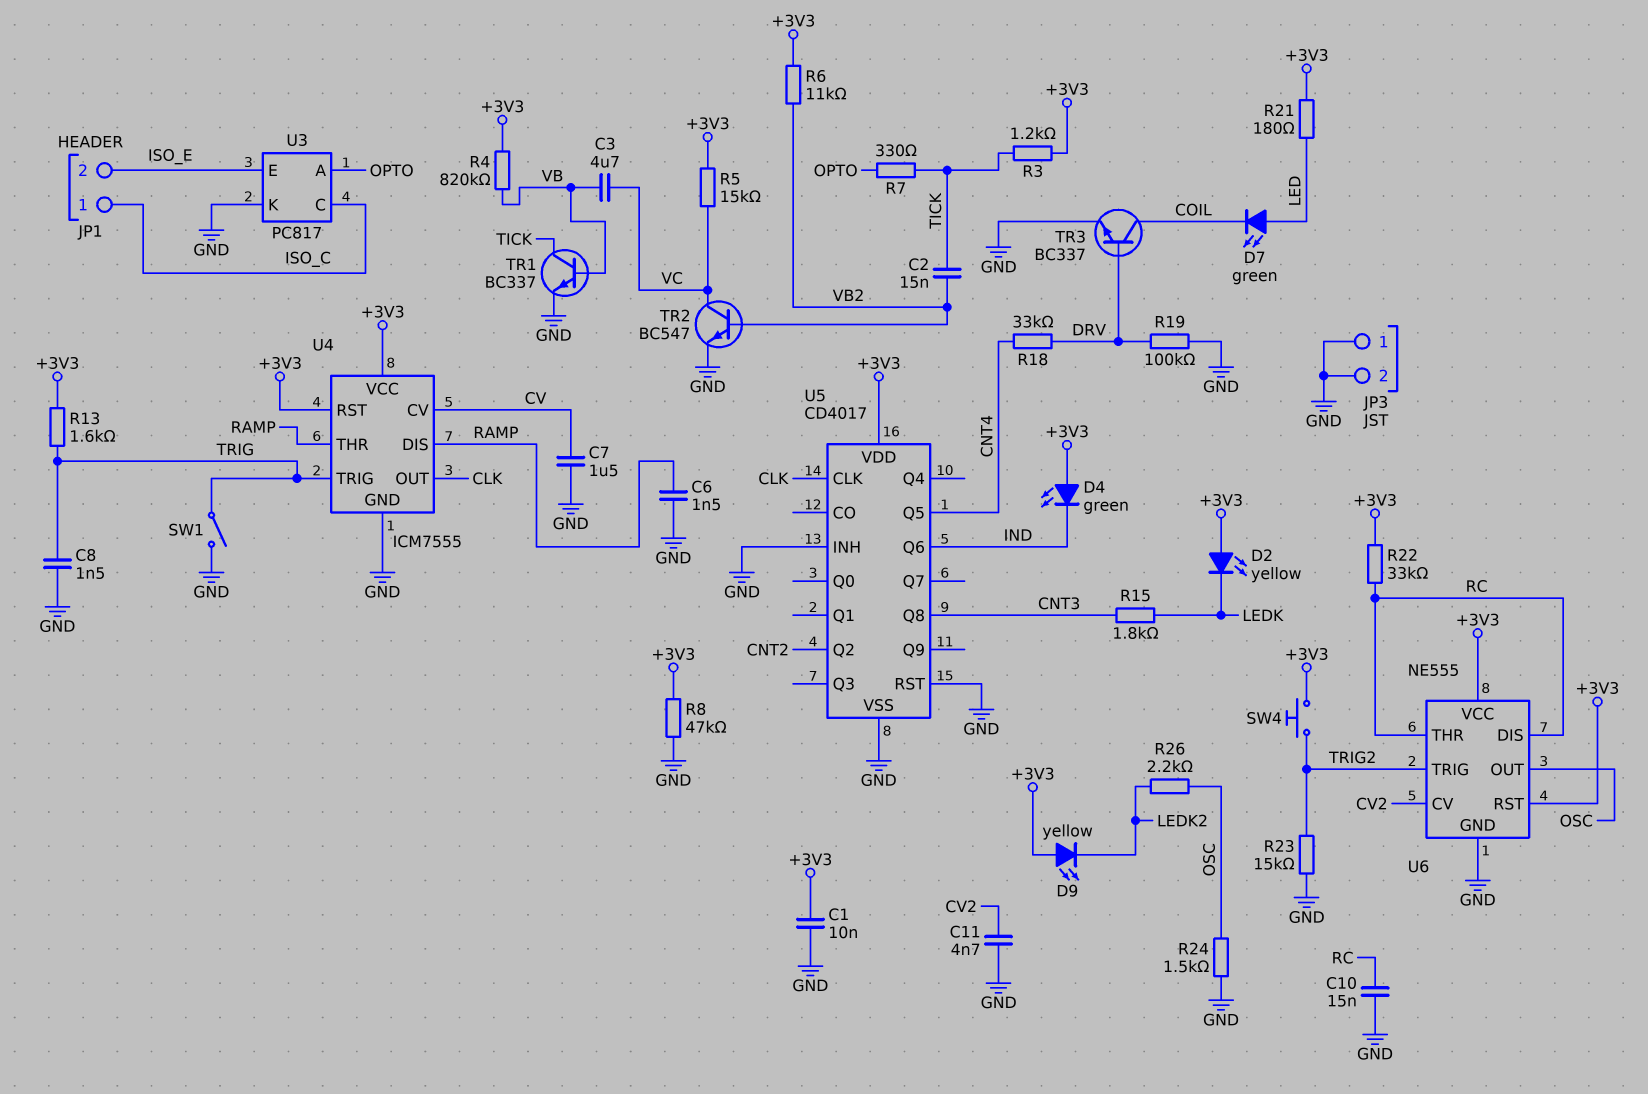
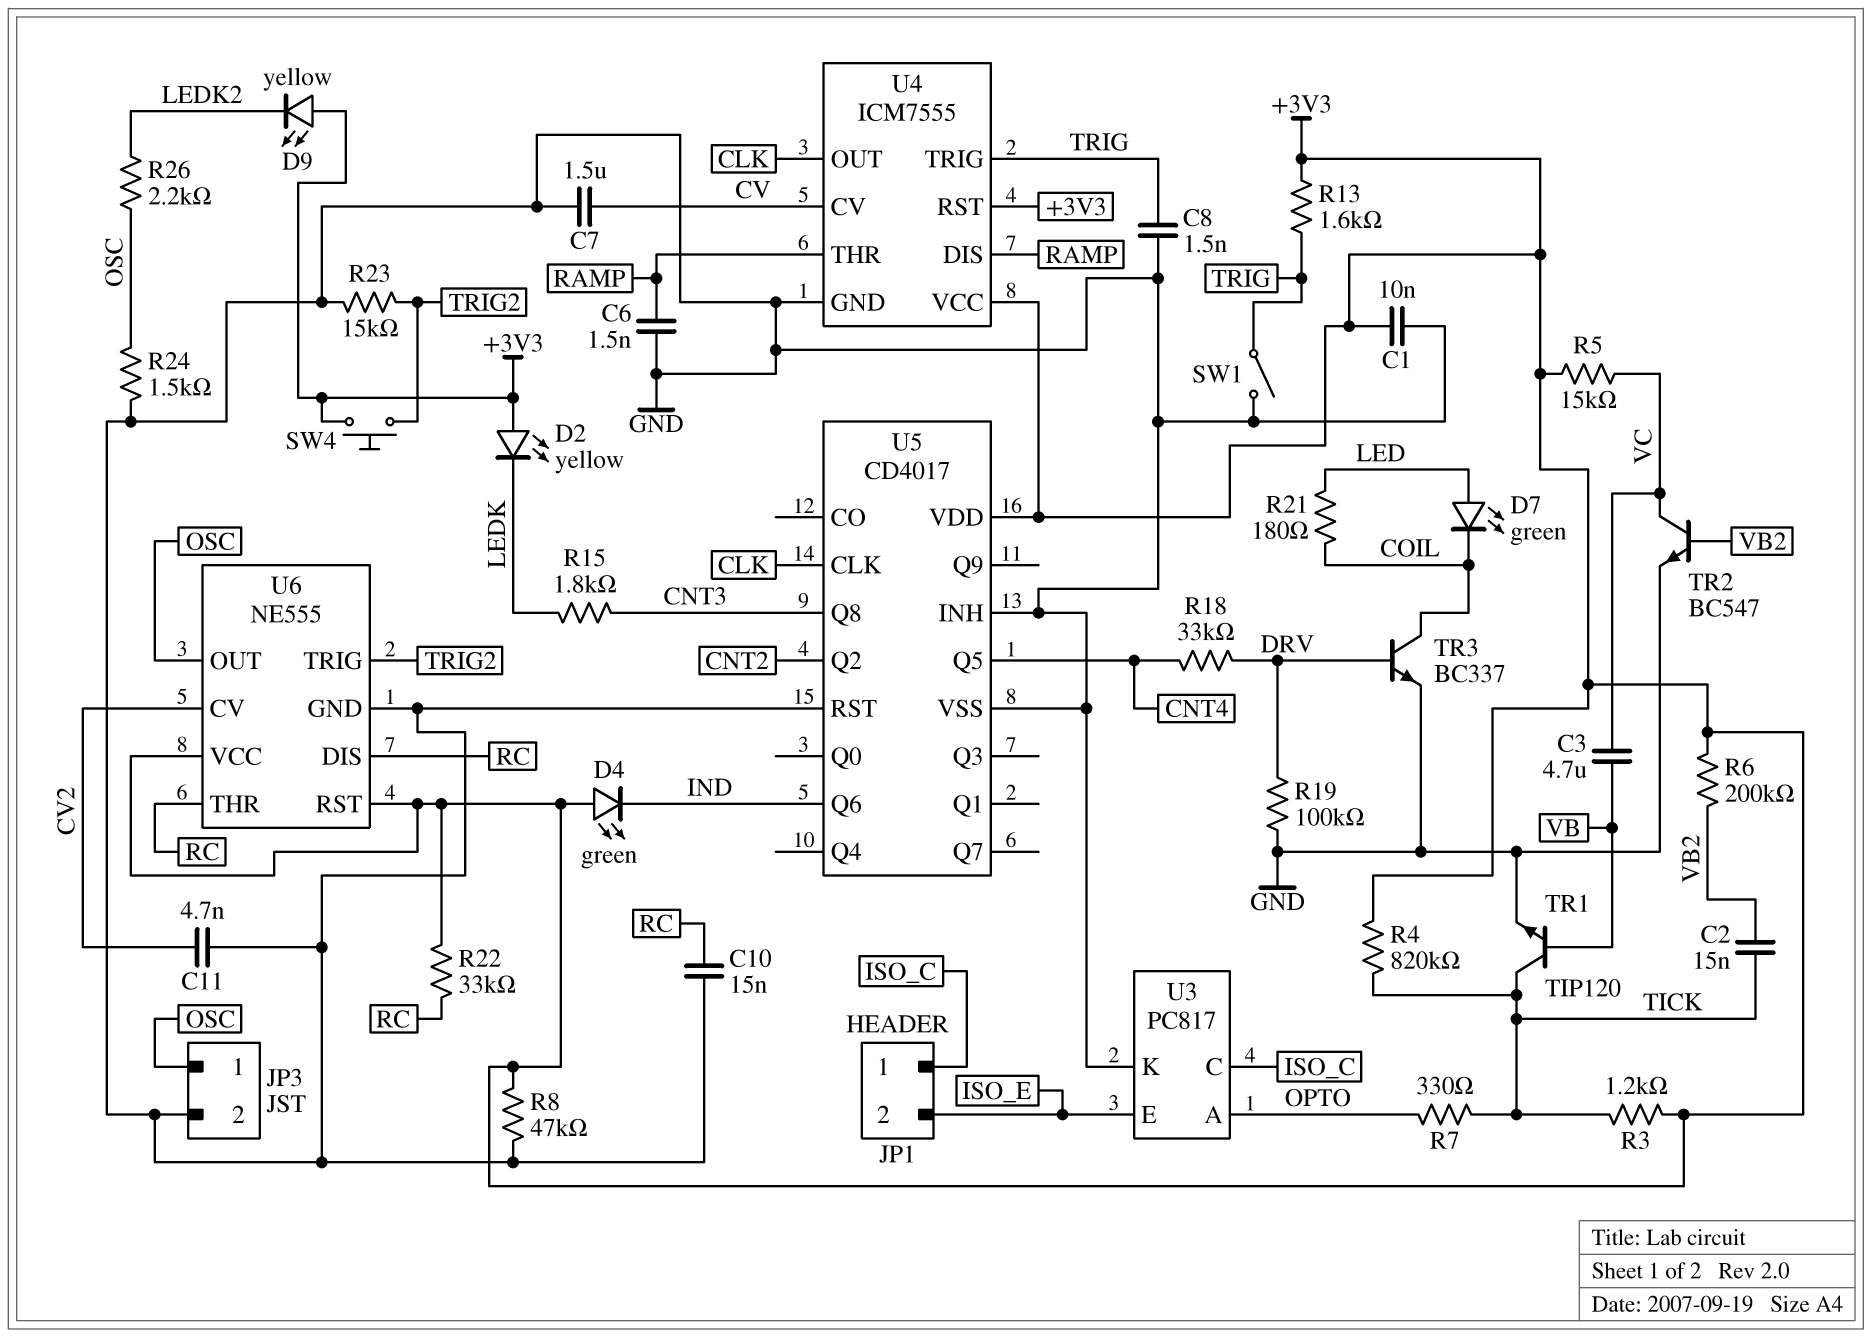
JP3 pin 1: GND -> OSC
R4: 820k (+3V3, VB) -> 820k (+3V3, TICK)
R6: 11k (+3V3, VB2) -> 200k (+3V3, VB2)
R21: 180 (+3V3, LED) -> 180 (COIL, LED)
TR1: NPN BC337 (B VB, C TICK, E GND) -> NPN TIP120 (B VB, C TICK, E GND)

